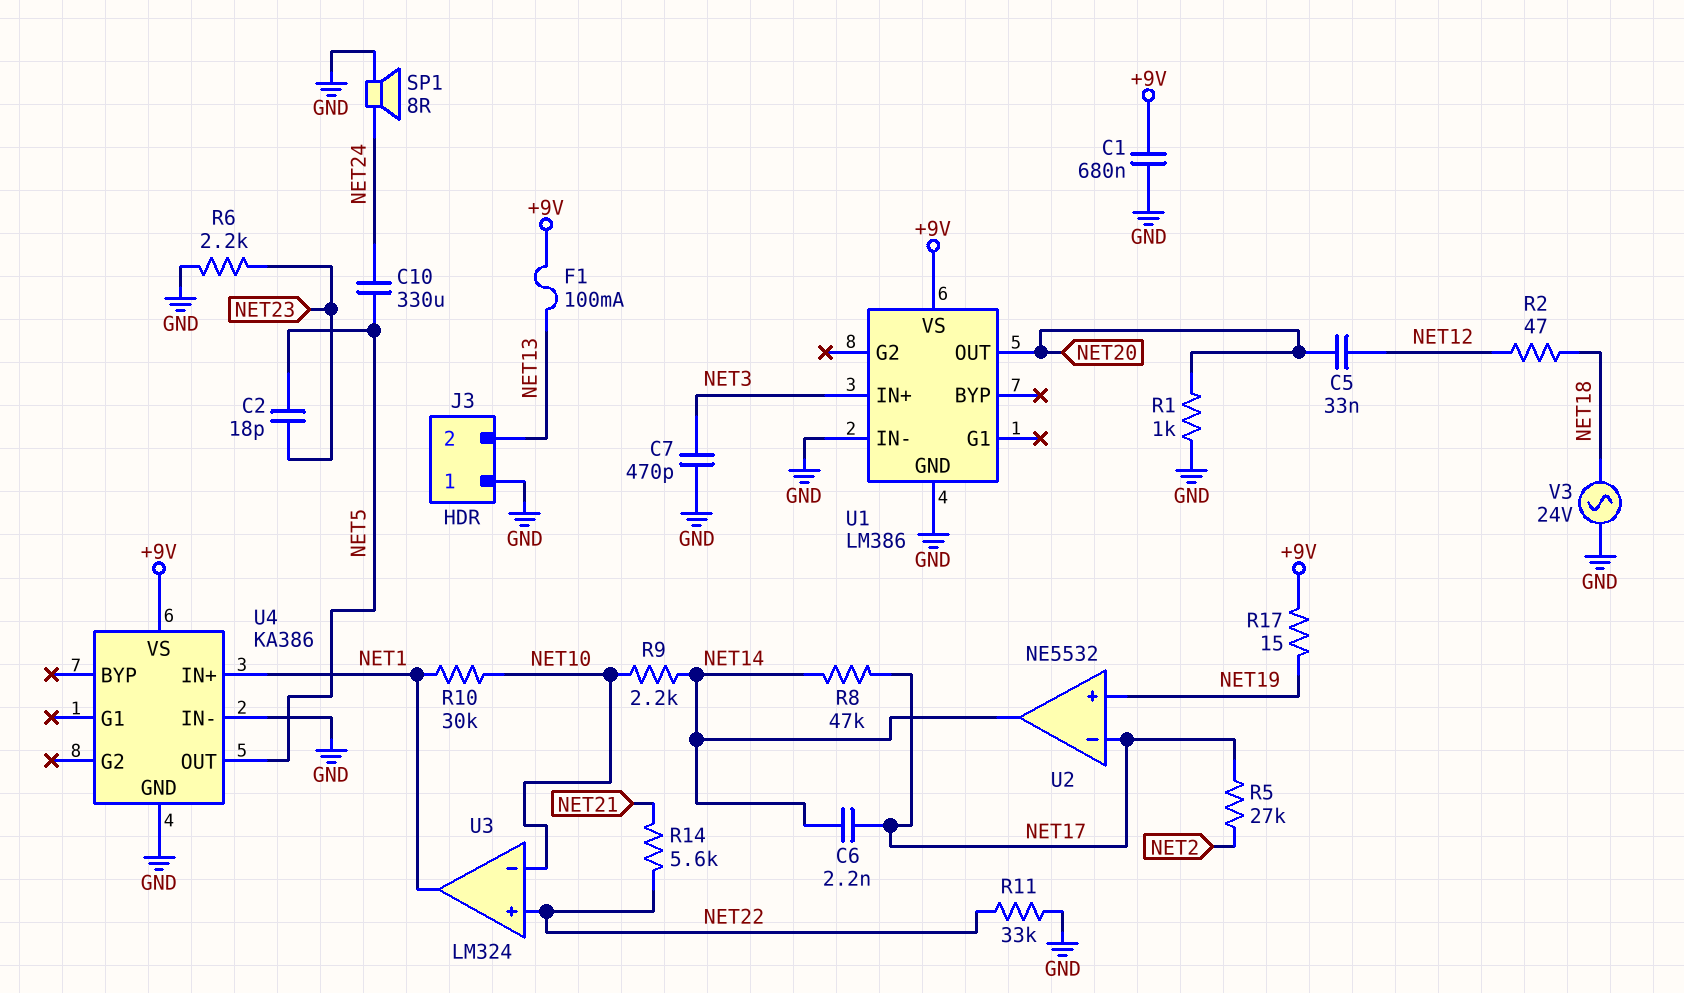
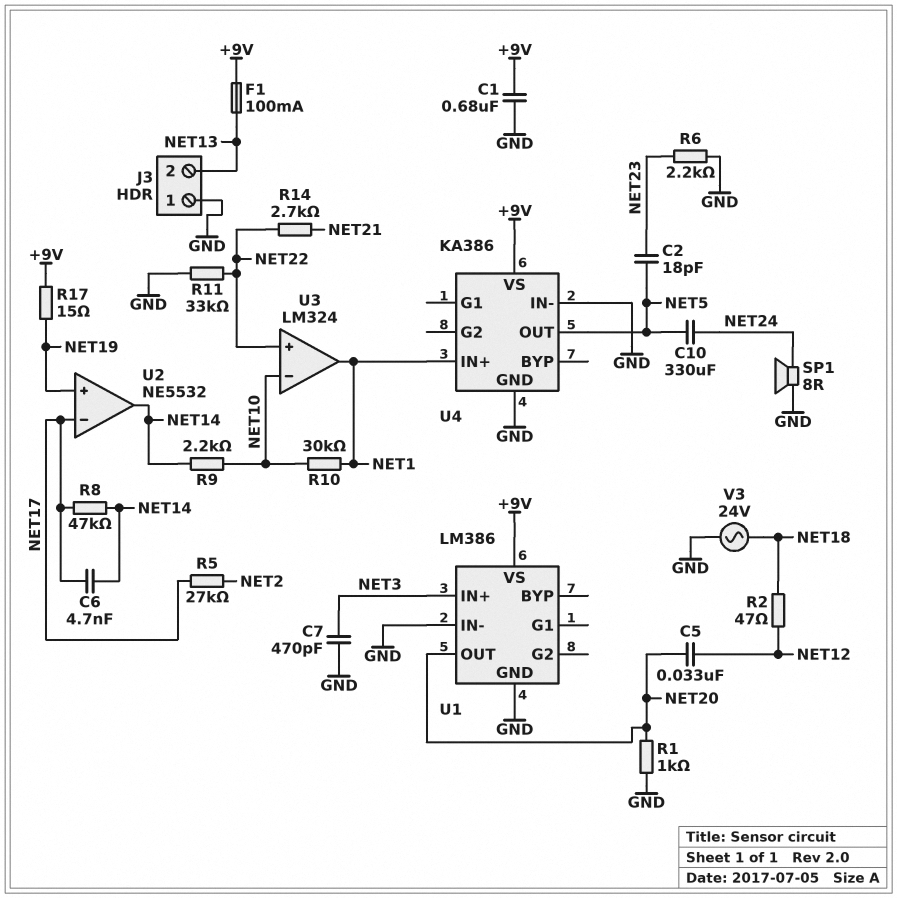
C6: 2.2nF (NET14, NET17) -> 4.7nF (NET14, NET17)
R14: 5.6k (NET21, NET22) -> 2.7k (NET21, NET22)

